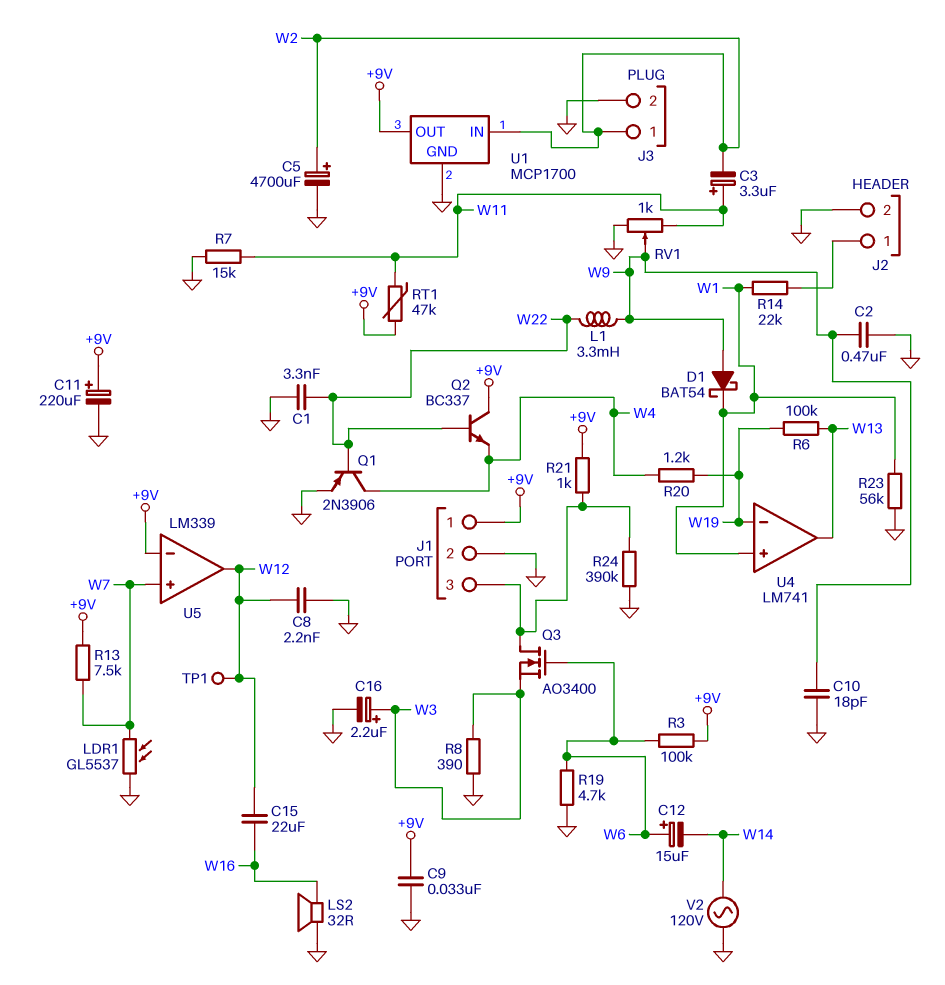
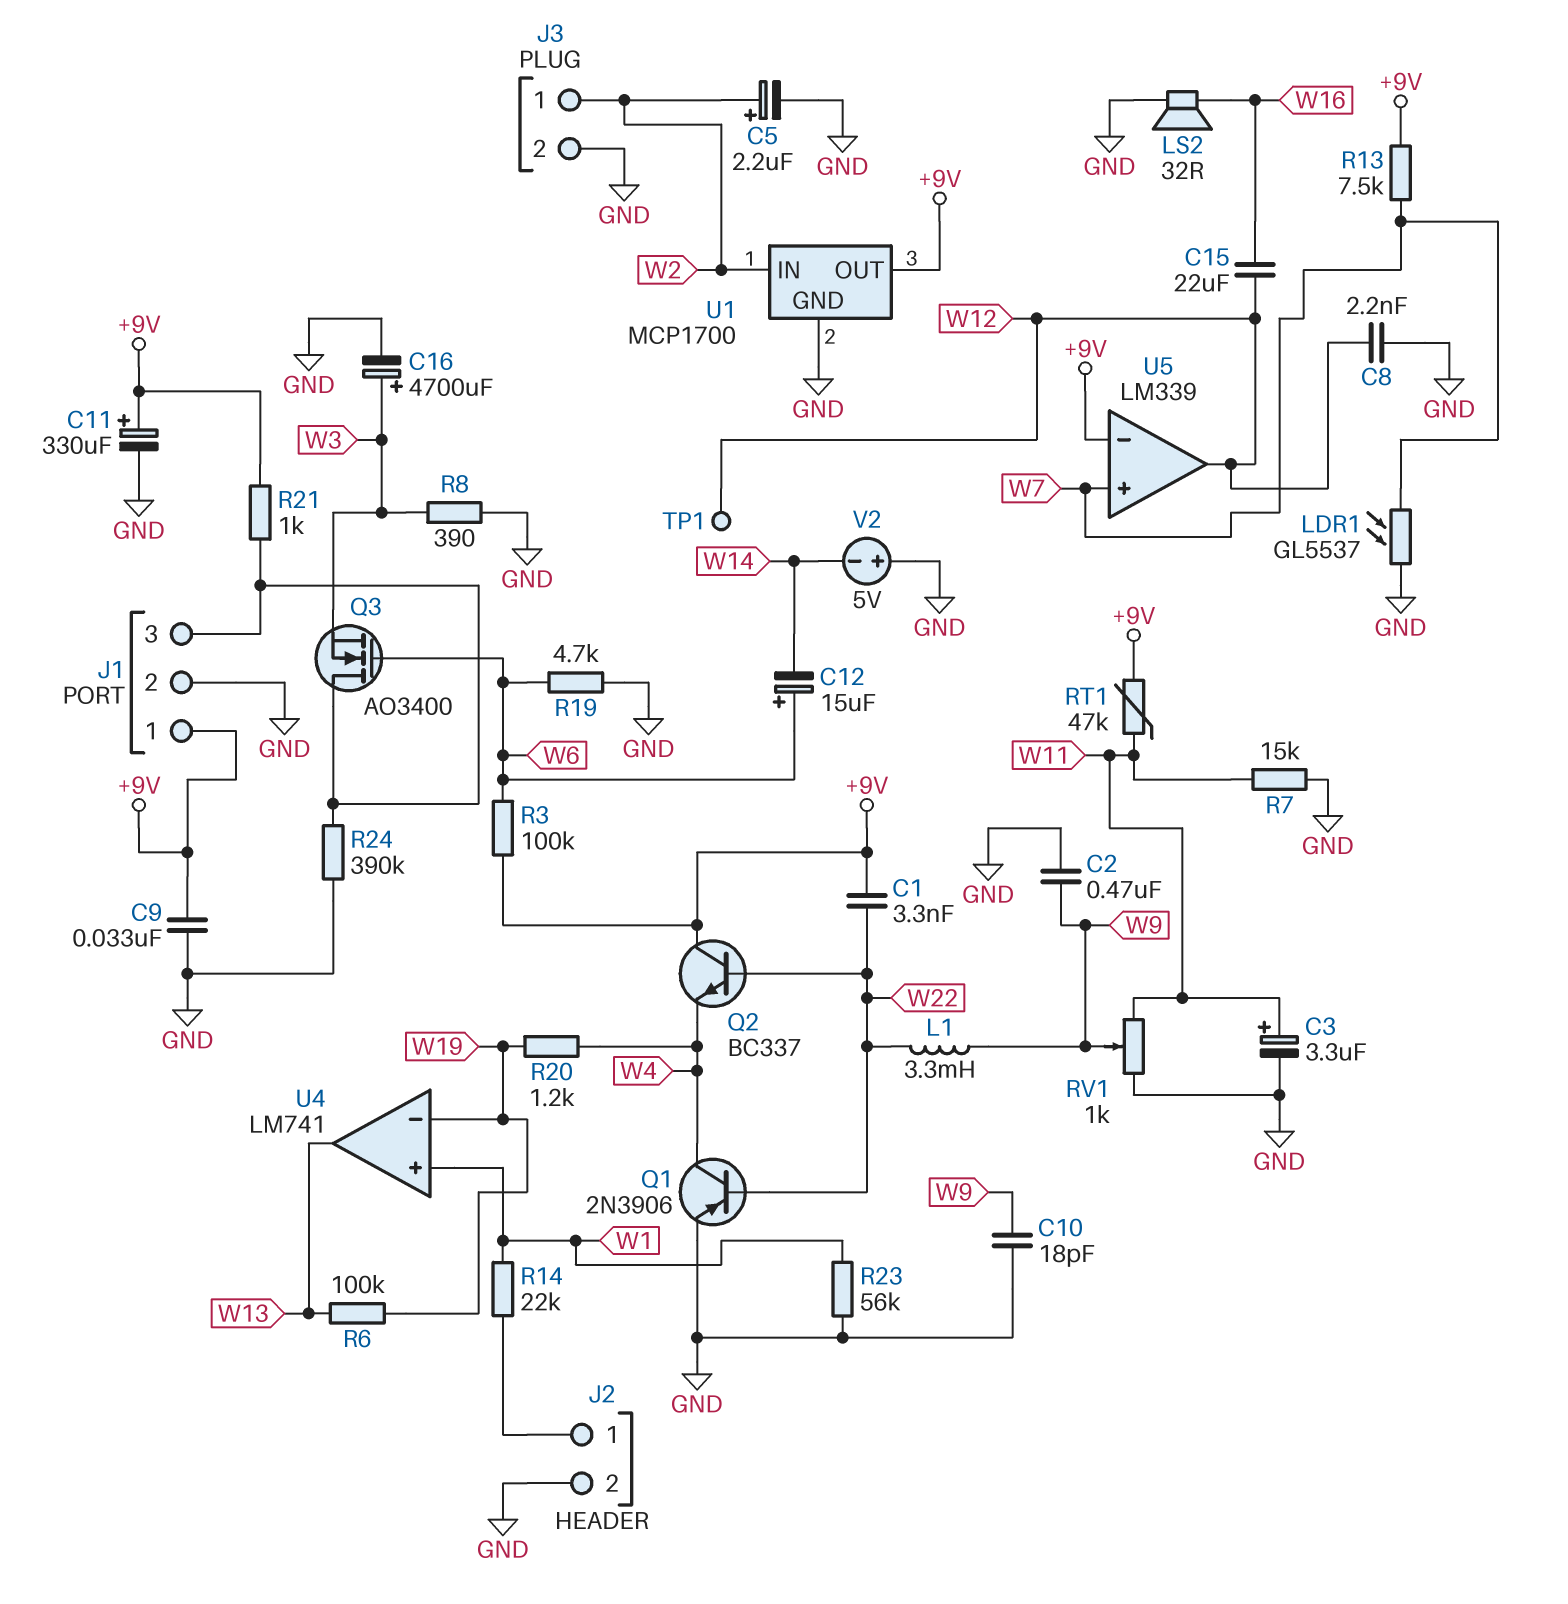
C1: 3.3nF (GND, W22) -> 3.3nF (+9V, W22)
C3: 3.3uF (plus W11, minus W2) -> 3.3uF (plus W11, minus GND)
C5: 4700uF (plus W2, minus GND) -> 2.2uF (plus W2, minus GND)
C11: 220uF (plus +9V, minus GND) -> 330uF (plus +9V, minus GND)
C16: 2.2uF (plus W3, minus GND) -> 4700uF (plus W3, minus GND)
D1: schottky BAT54 (A W9, K W1) -> none
V2: AC 120V (GND, W14) -> 5V (plus GND, minus W14)

